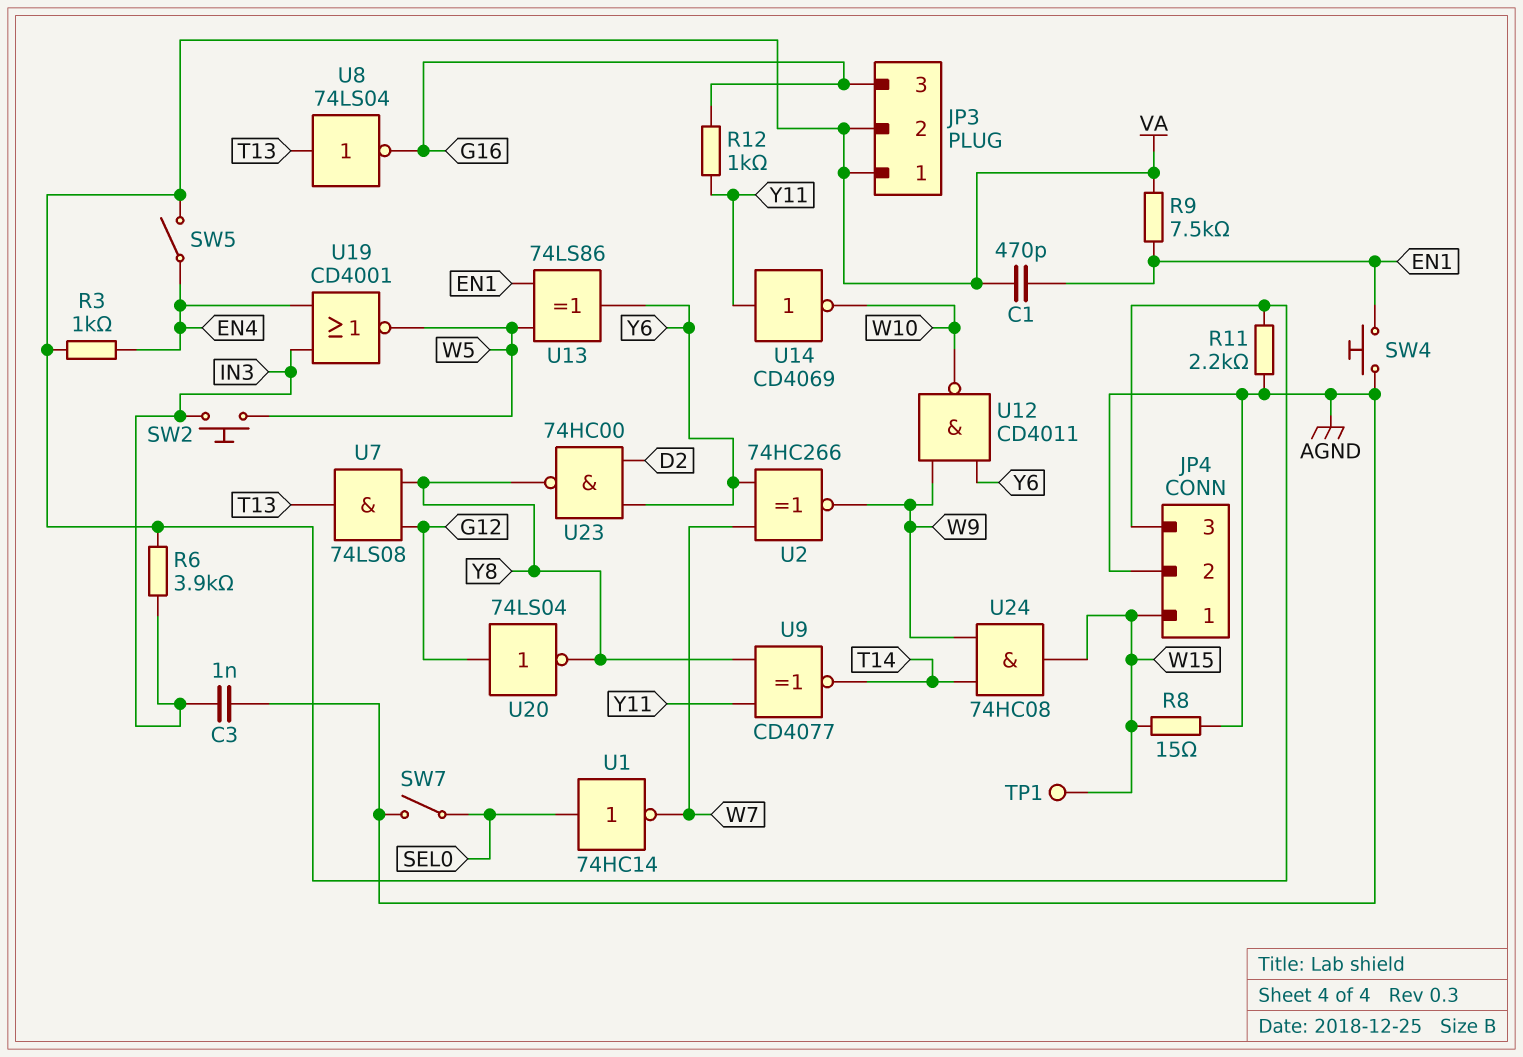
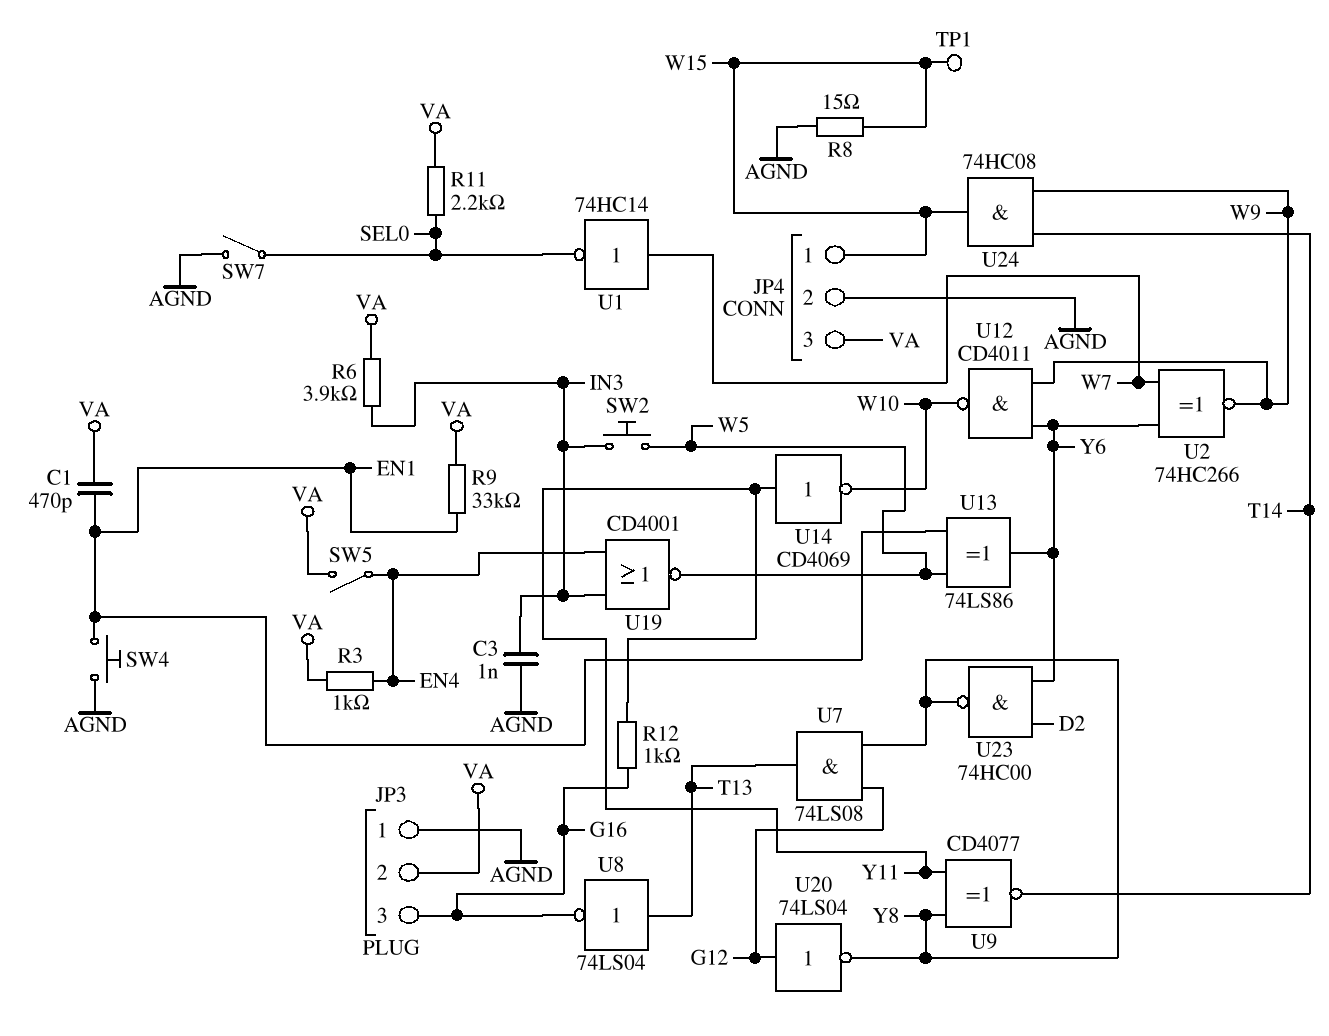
JP3 pin 1: VA -> AGND
R9: 7.5k (EN1, VA) -> 33k (EN1, VA)
R11: 2.2k (AGND, VA) -> 2.2k (SEL0, VA)
U1: NOT 74HC14 (in SEL0, out W7) -> NOT 74HC14 (in W7, out SEL0)

